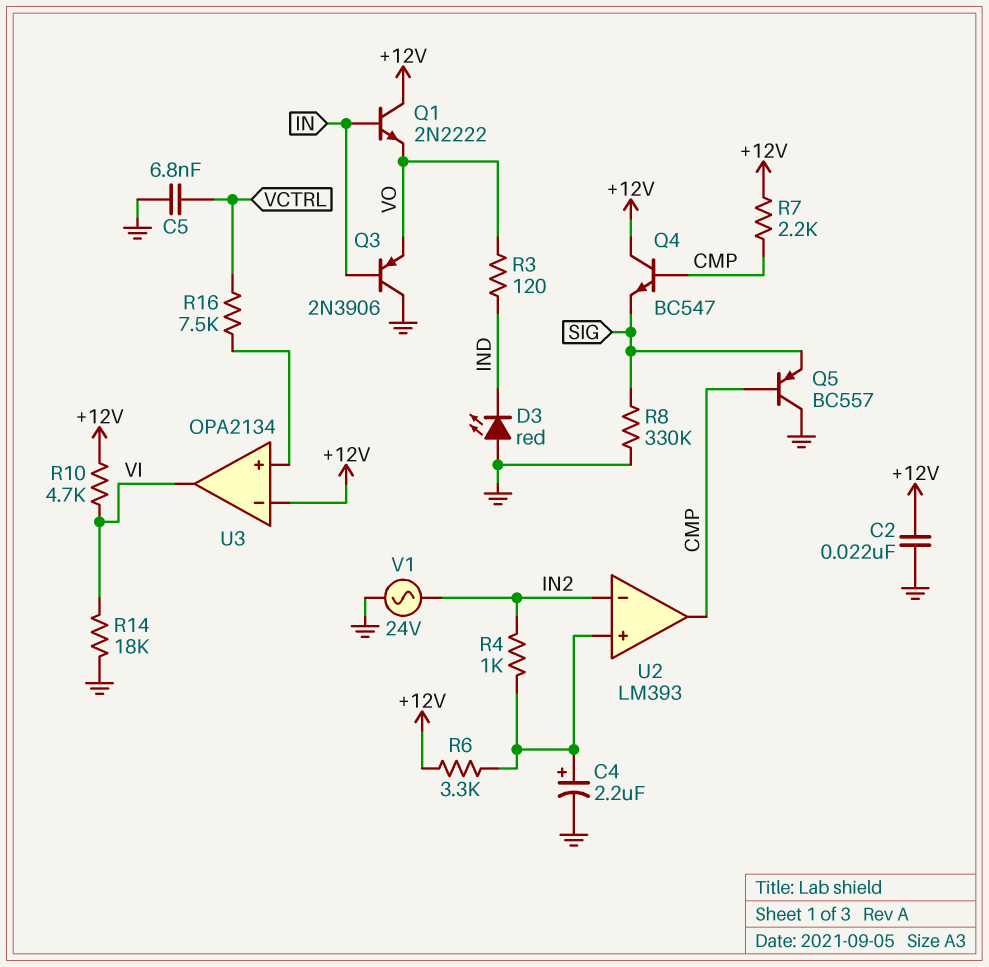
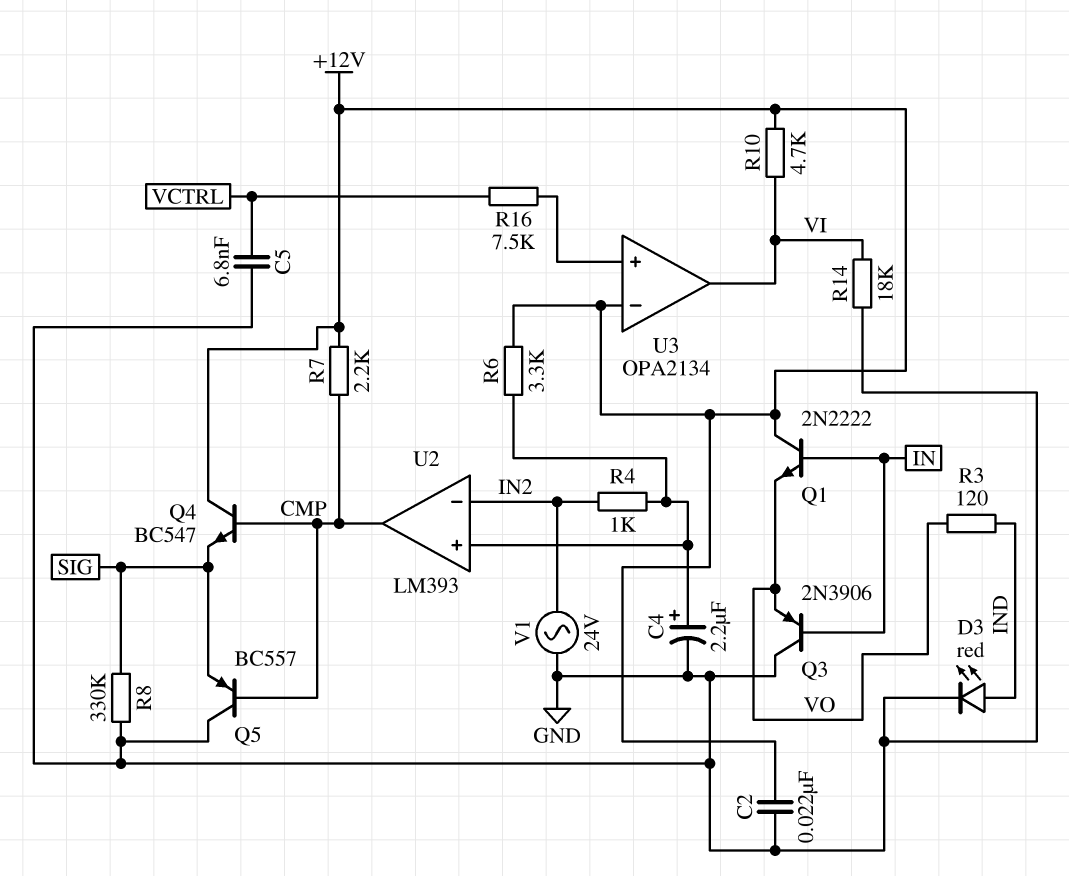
D3: LED red (A GND, K IND) -> LED red (A IND, K GND)

